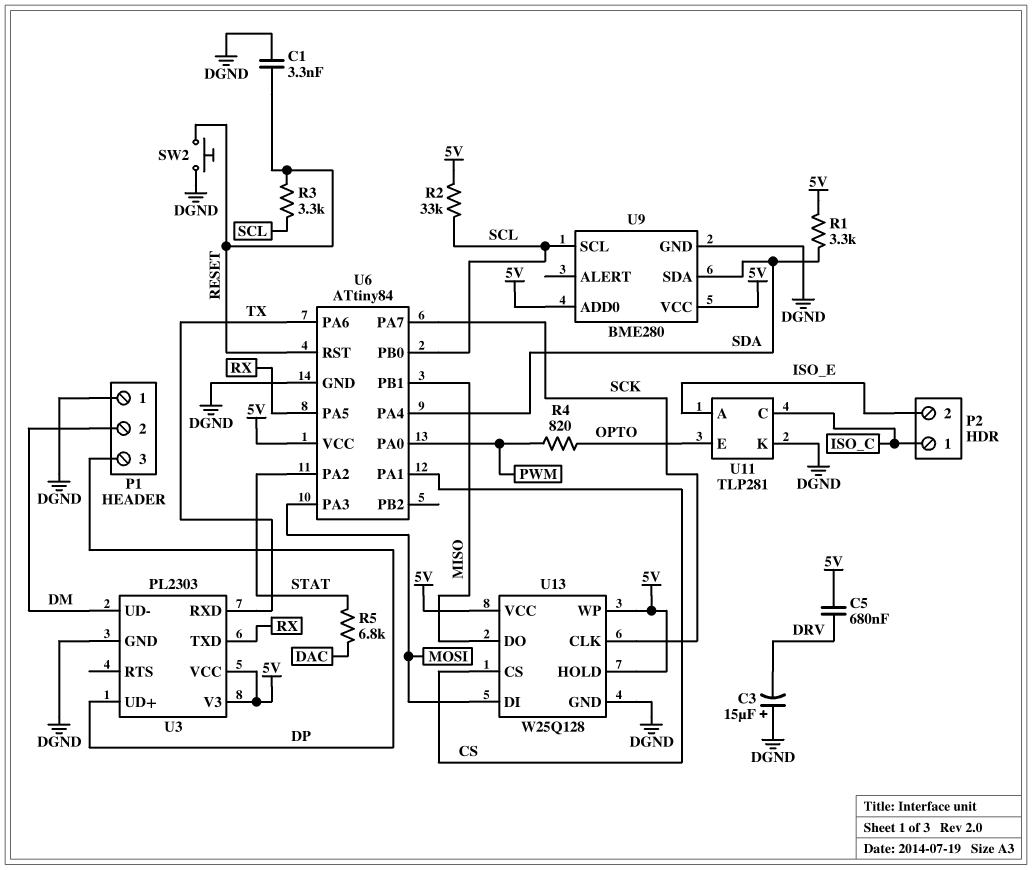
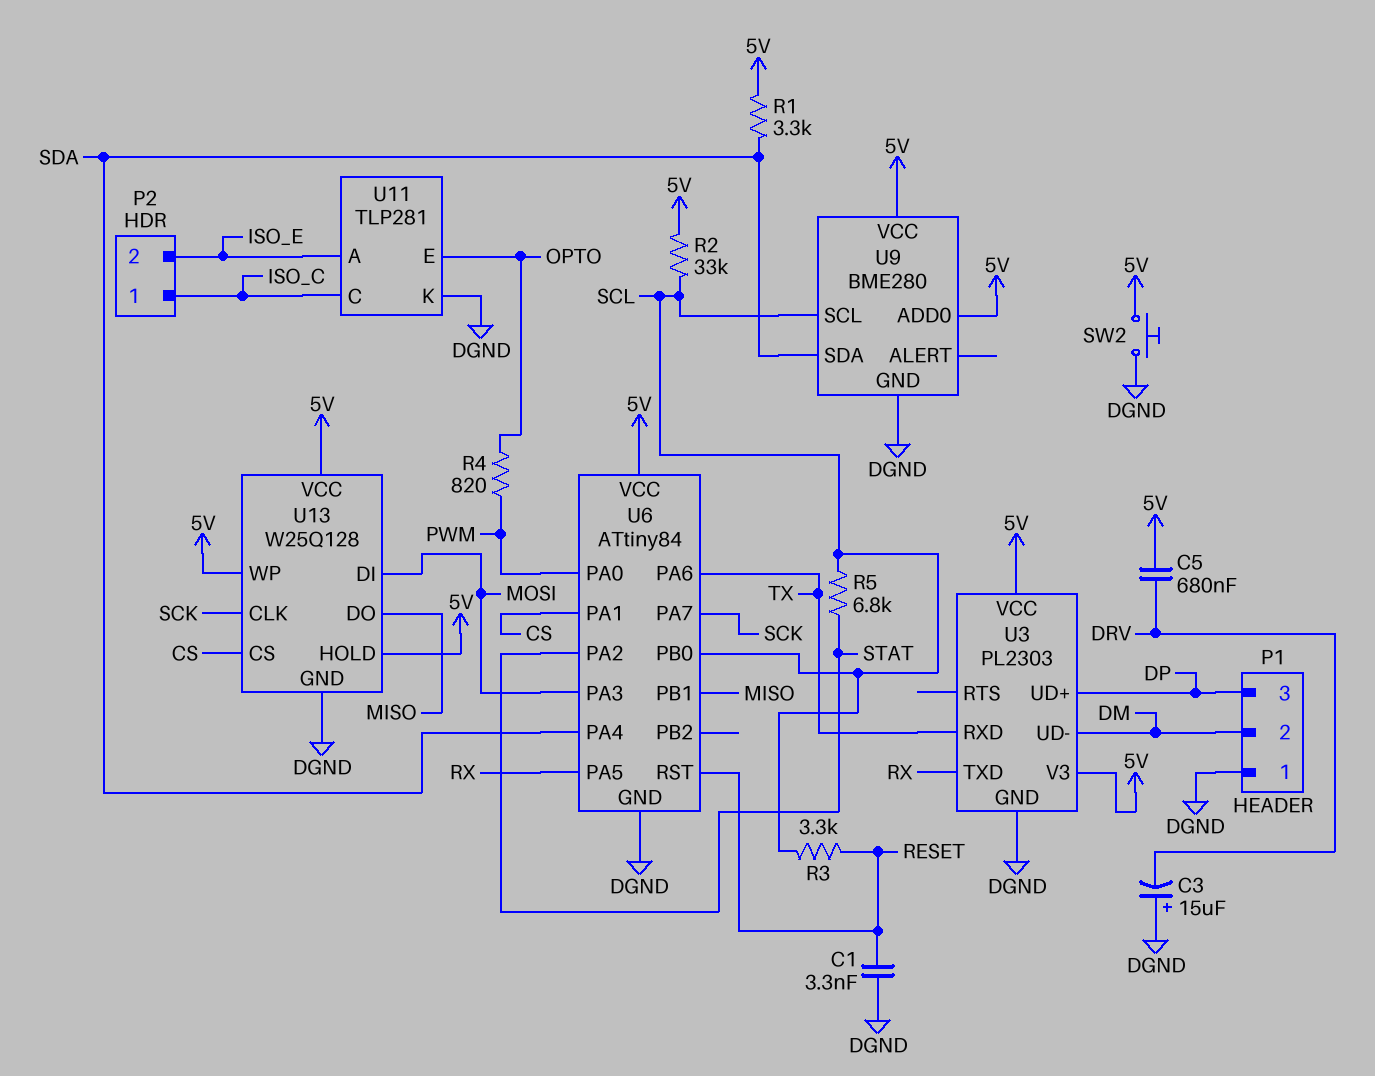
R5: 6.8k (DAC, STAT) -> 6.8k (SCL, STAT)
SW2: button (DGND, RESET) -> button (5V, DGND)

